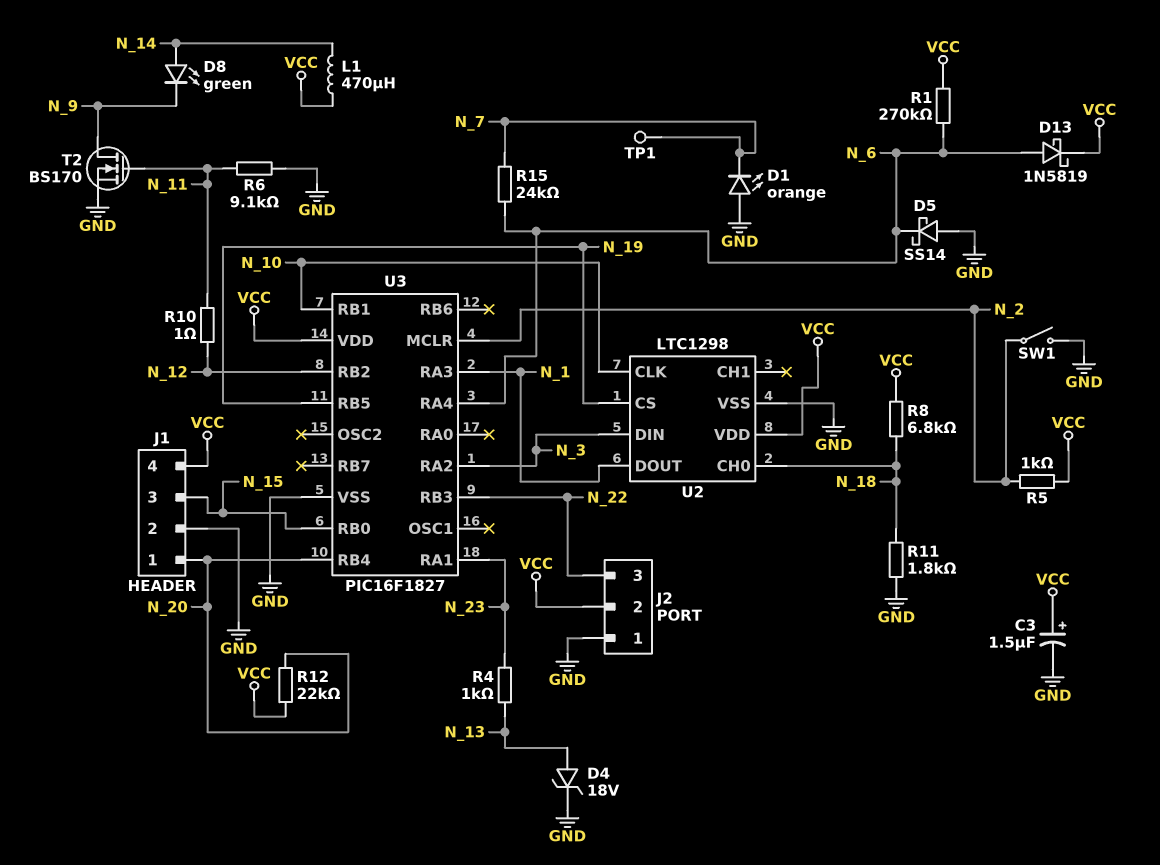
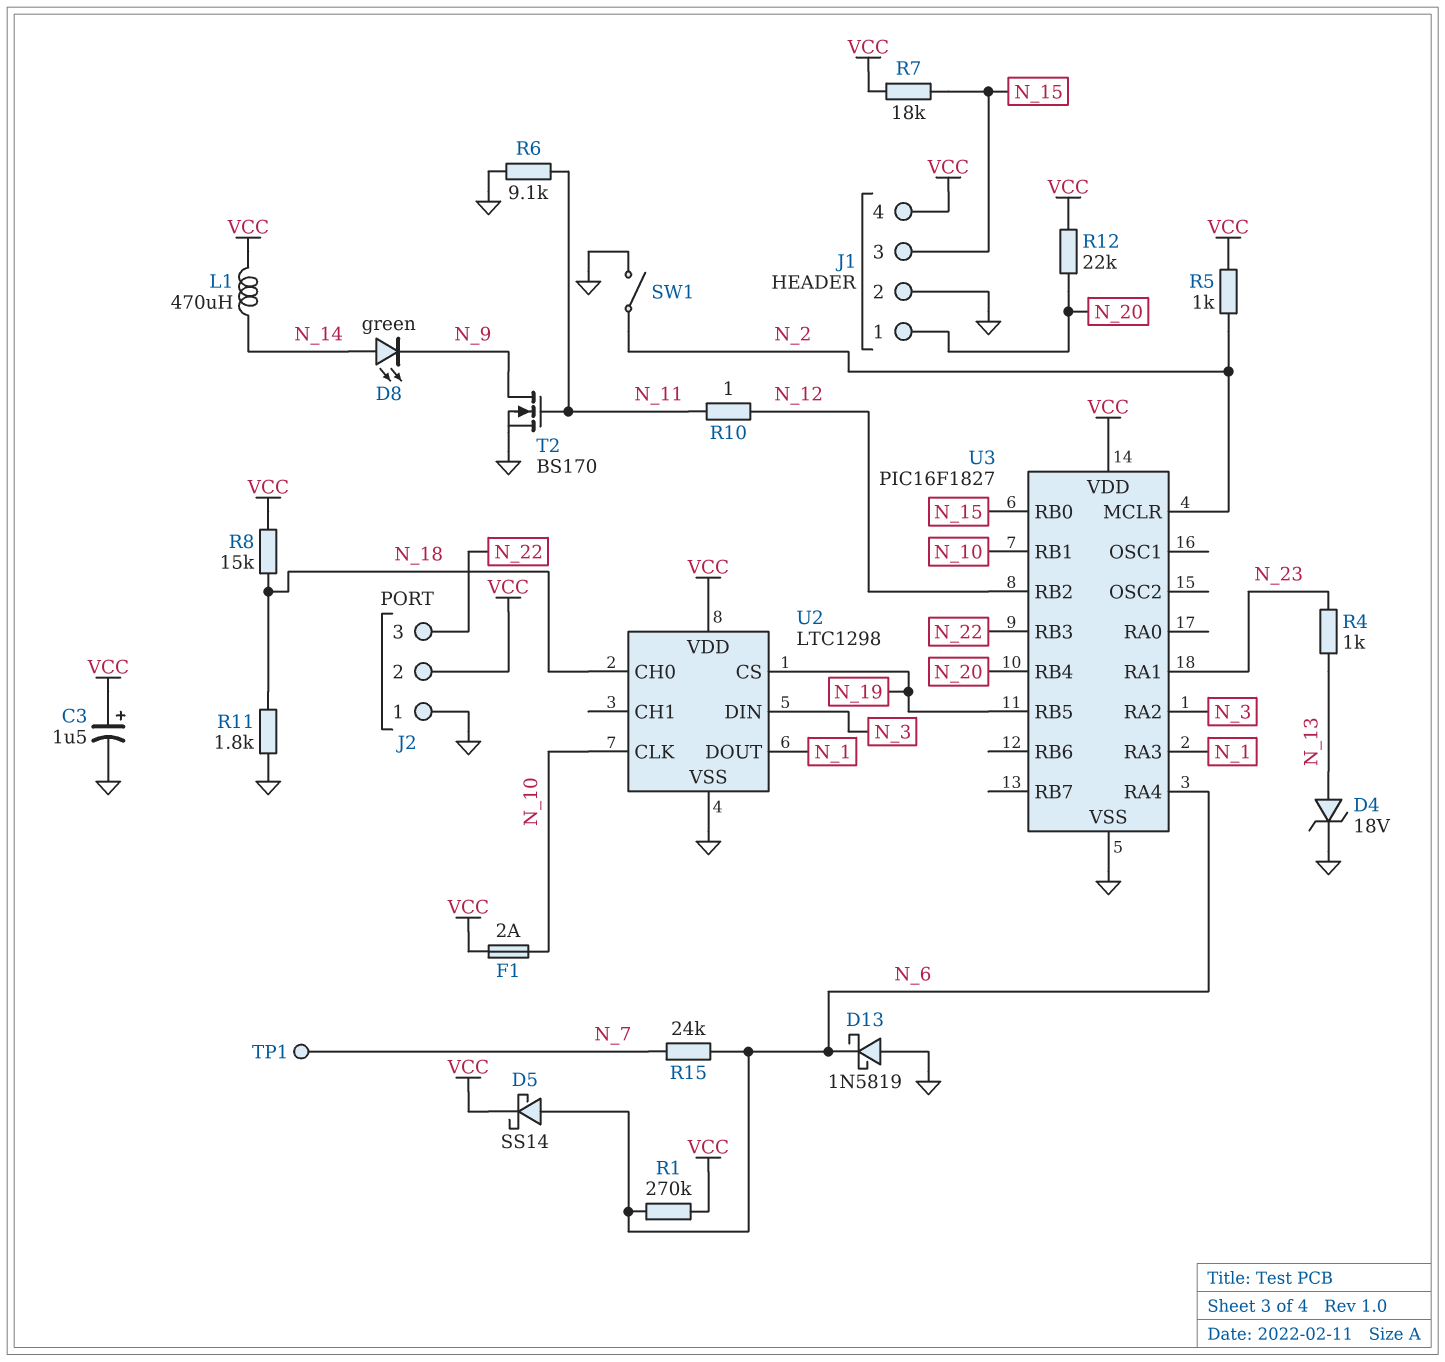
D1: LED orange (A GND, K N_7) -> none
D5: schottky SS14 (A GND, K N_6) -> schottky SS14 (A N_6, K VCC)
D13: schottky 1N5819 (A N_6, K VCC) -> schottky 1N5819 (A GND, K N_6)
F1: none -> 2A (N_10, VCC)
R7: none -> 18k (N_15, VCC)
R8: 6.8k (N_18, VCC) -> 15k (N_18, VCC)

